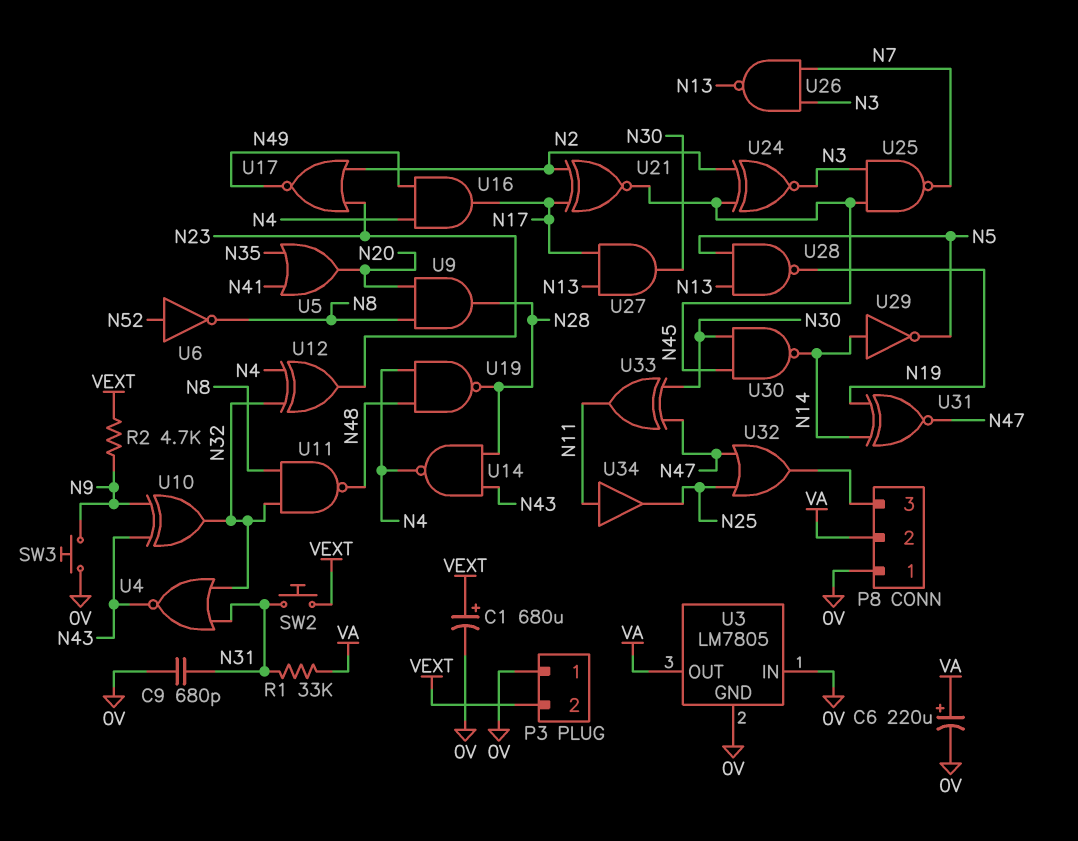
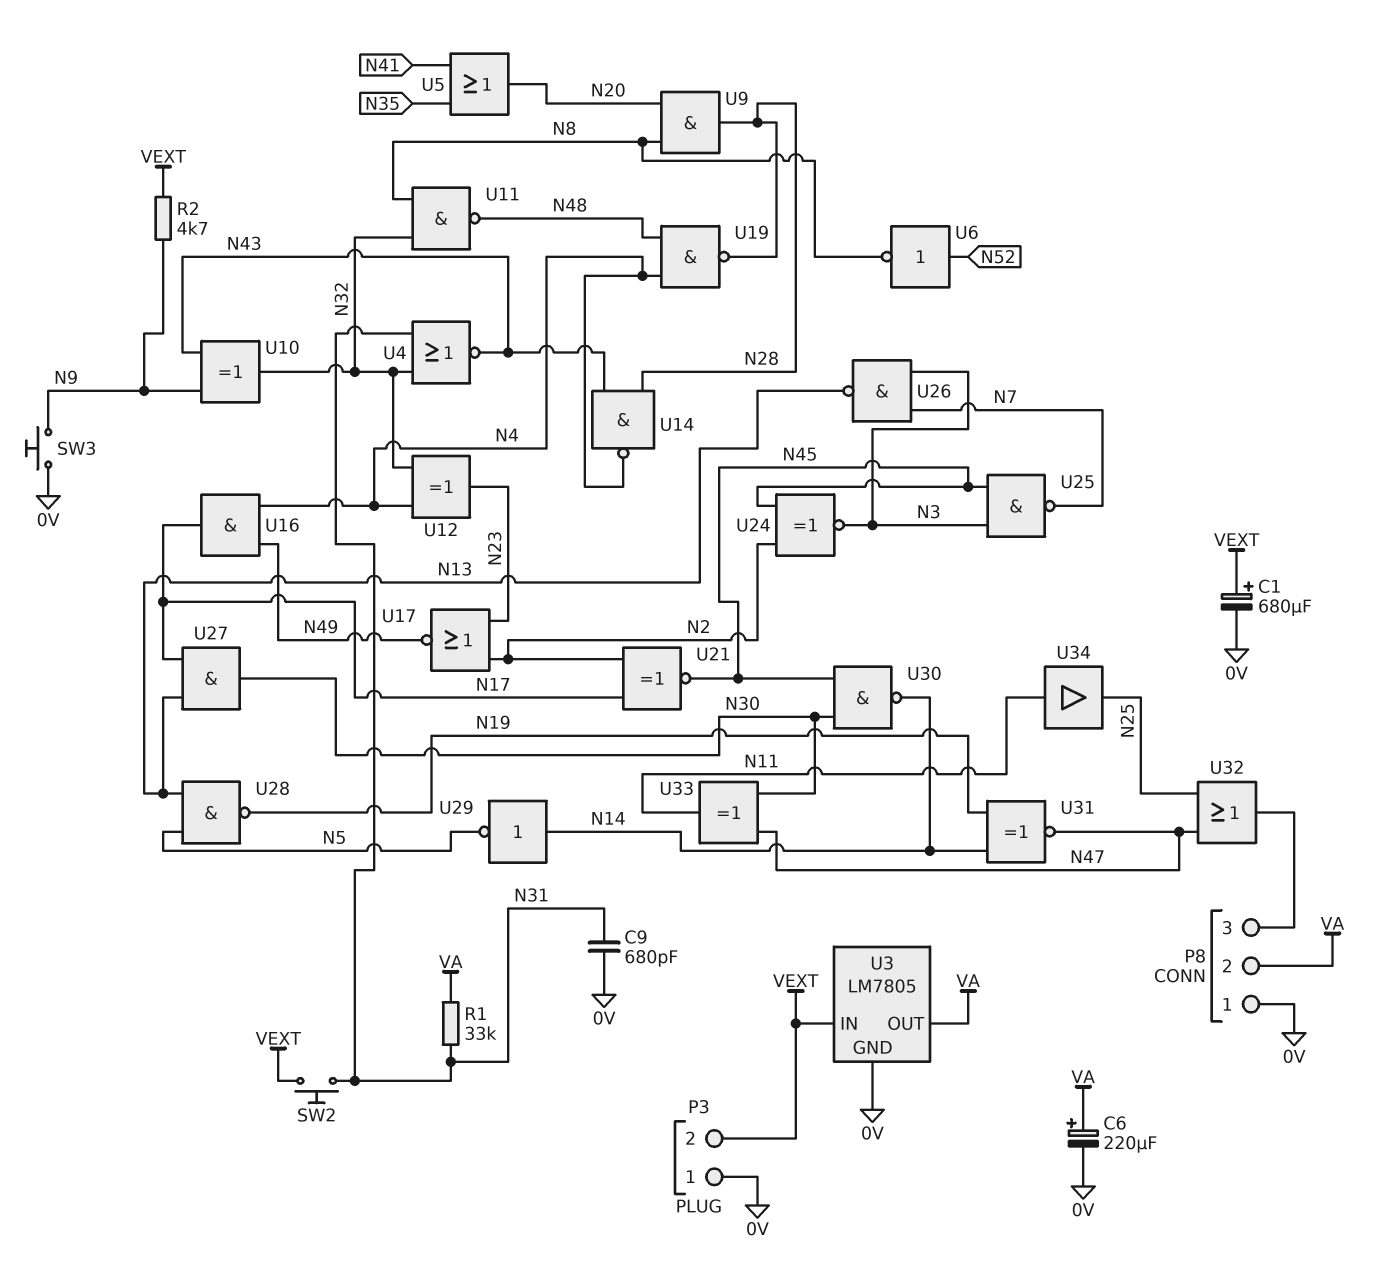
U3 pin IN: 0V -> VEXT

